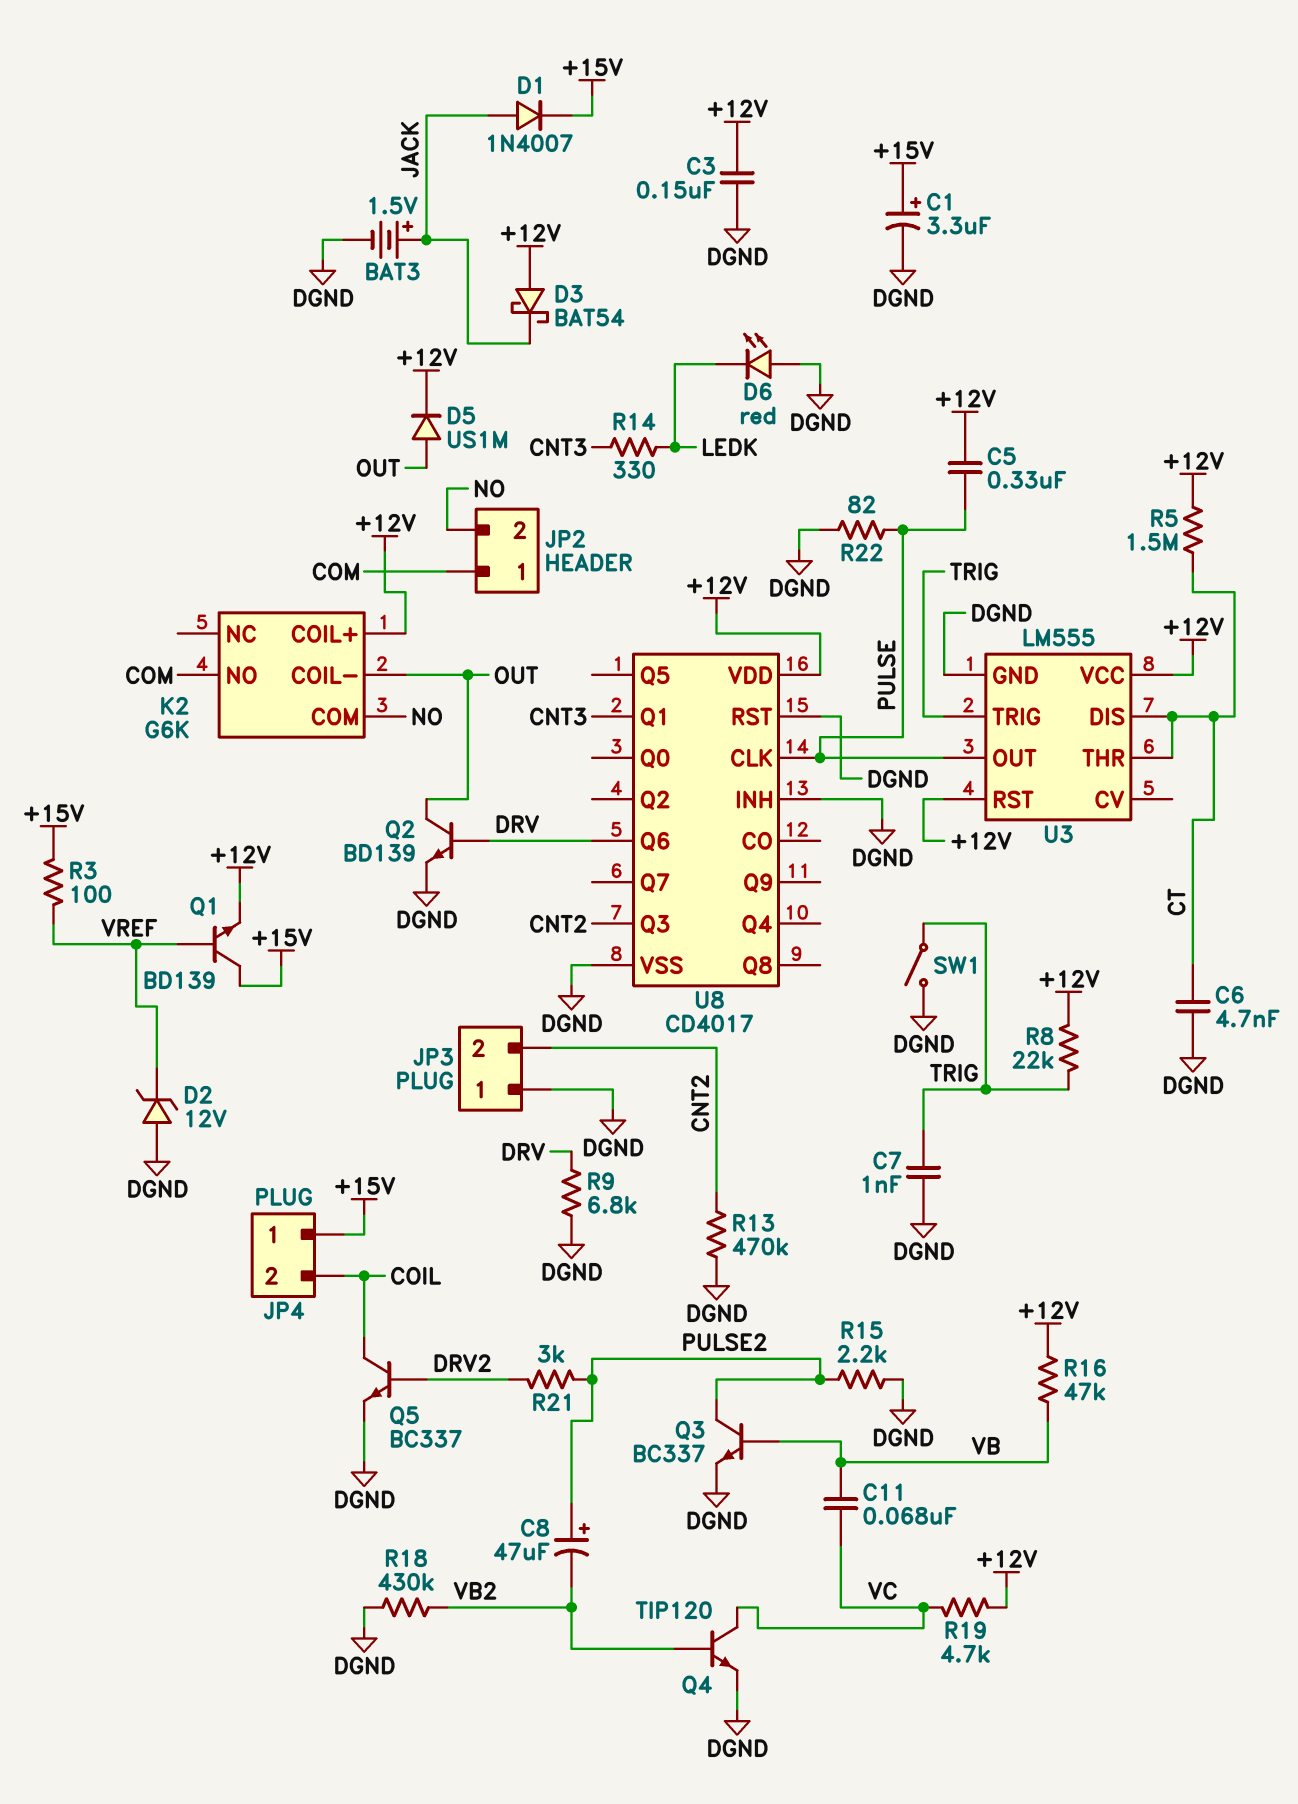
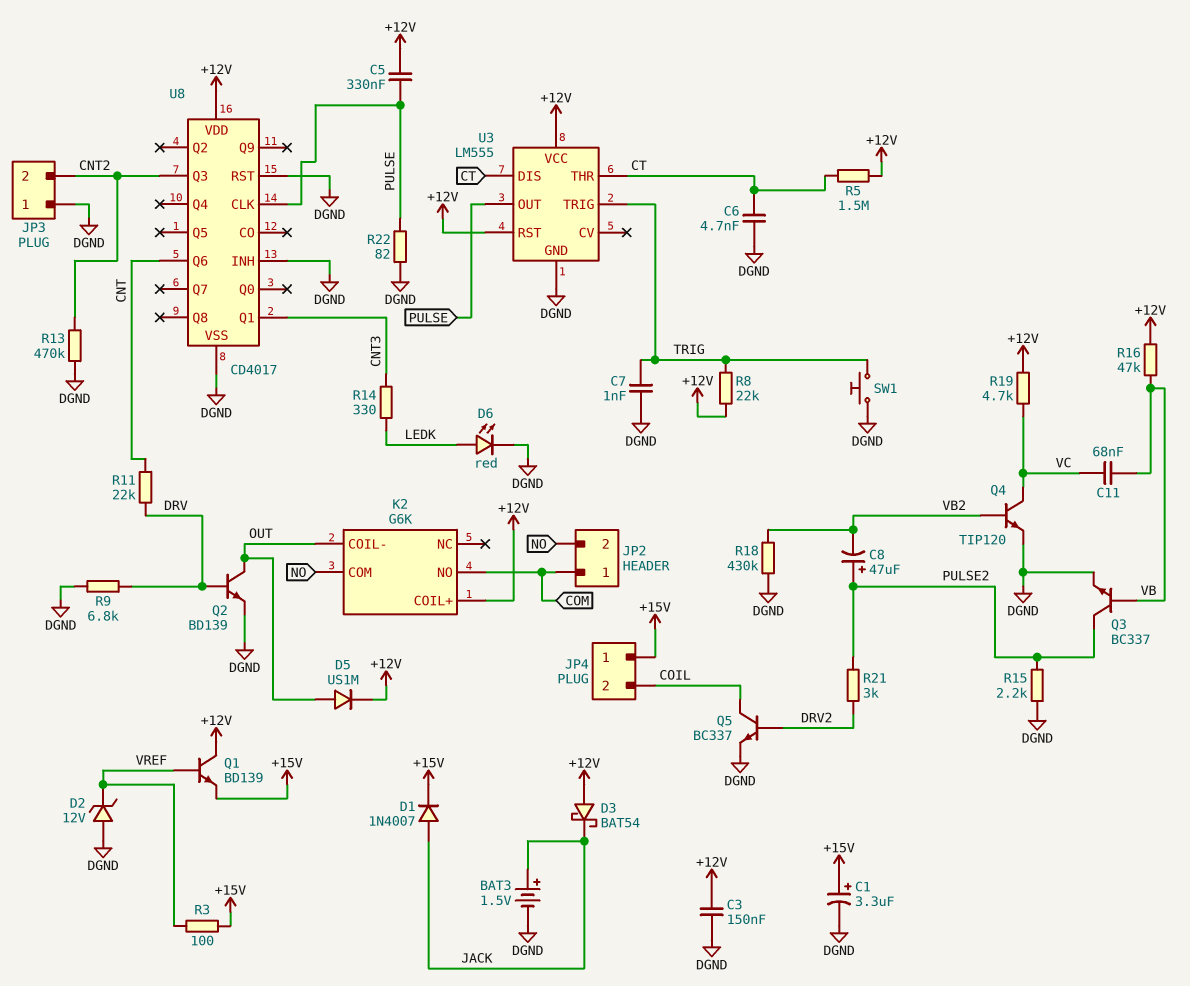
D6: LED red (A DGND, K LEDK) -> LED red (A LEDK, K DGND)
Q1: NPN BD139 (B VREF, C +15V, E +12V) -> NPN BD139 (B VREF, C +12V, E +15V)
R11: none -> 22k (CNT, DRV)
SW1: switch (DGND, TRIG) -> button (DGND, TRIG)
U8 pin Q6: DRV -> CNT

